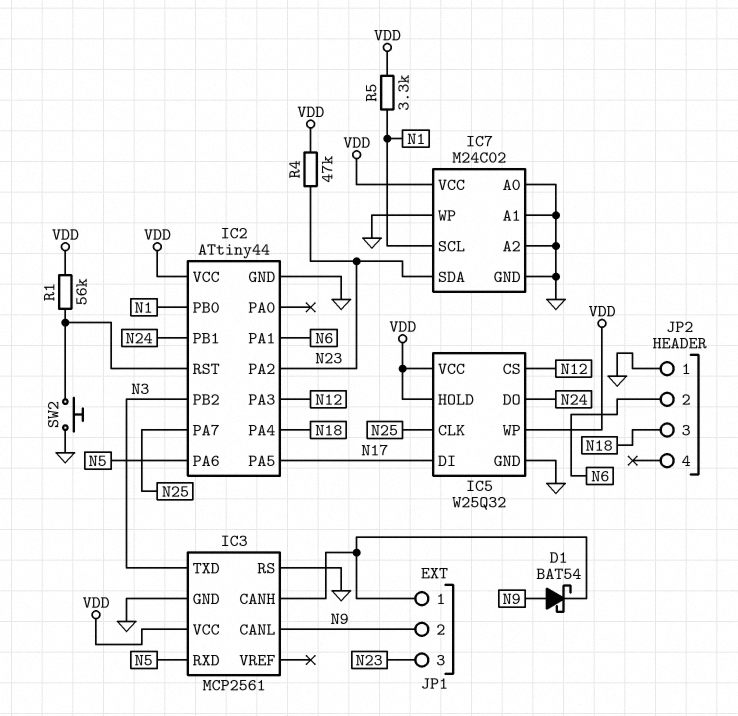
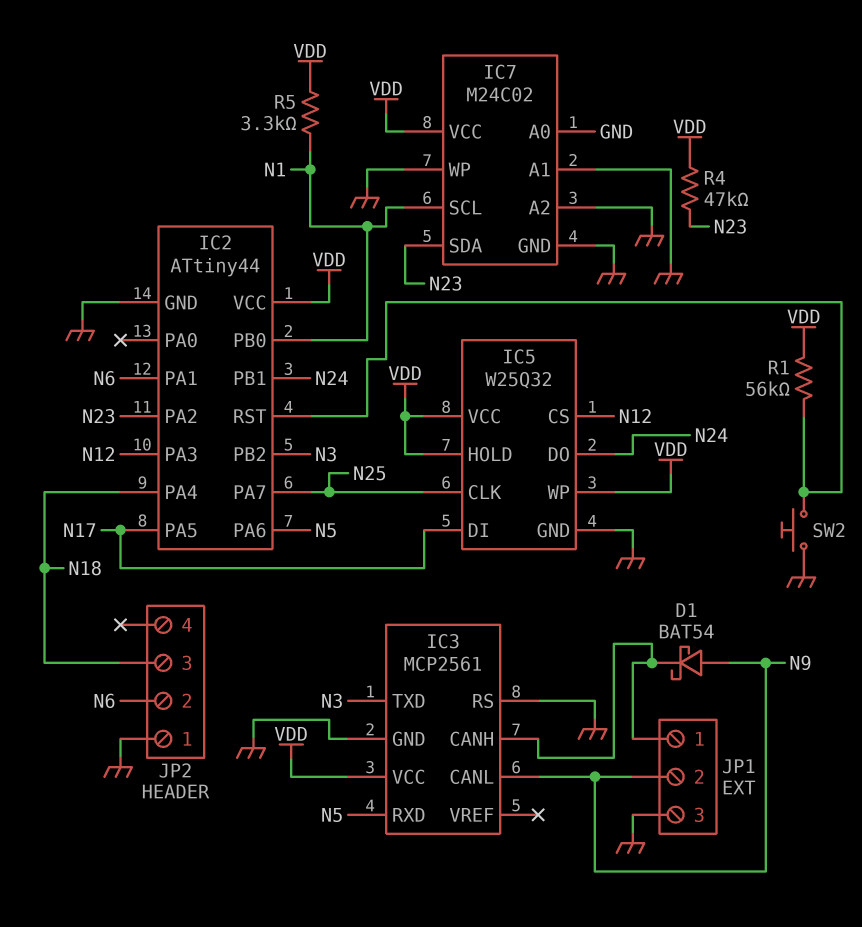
JP1 pin 3: N23 -> GND

